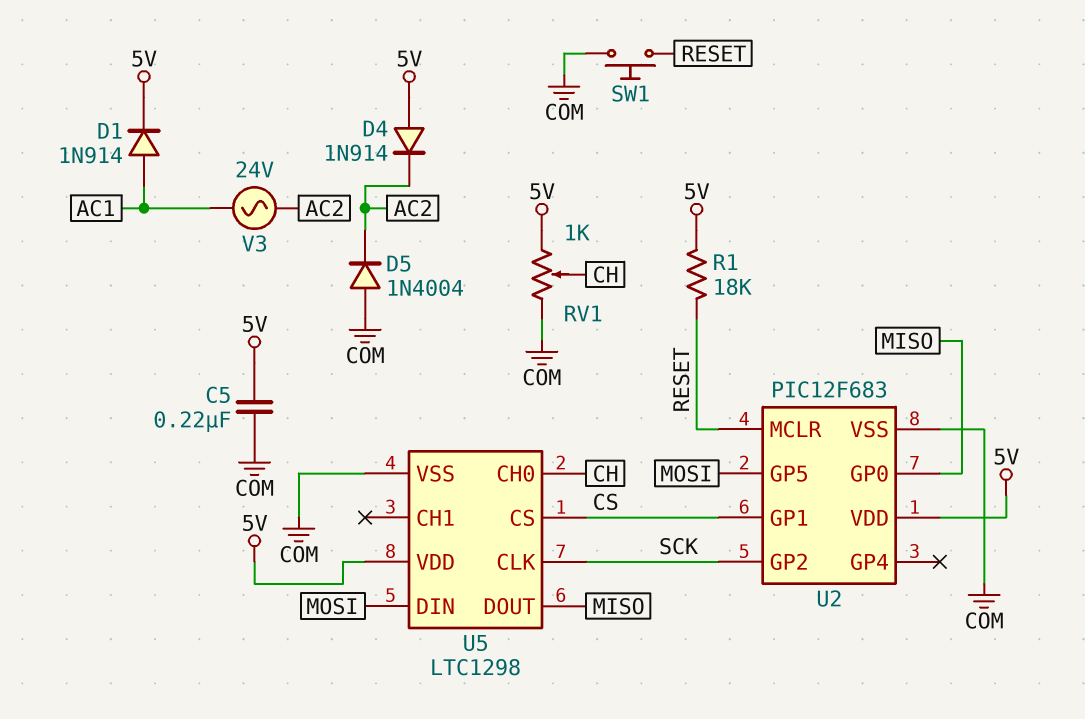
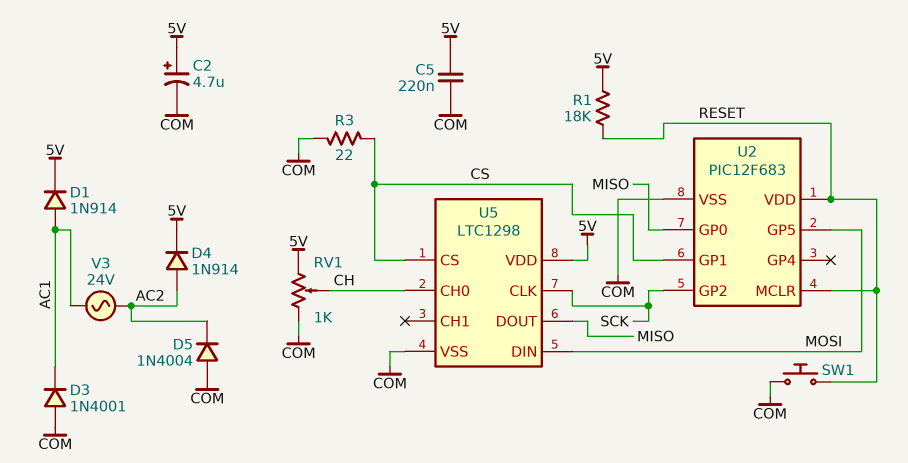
C2: none -> 4.7uF (plus 5V, minus COM)
D3: none -> diode 1N4001 (A COM, K AC1)
D4: diode 1N914 (A 5V, K AC2) -> diode 1N914 (A AC2, K 5V)
R3: none -> 22 (COM, CS)
U2 pin VDD: 5V -> RESET

